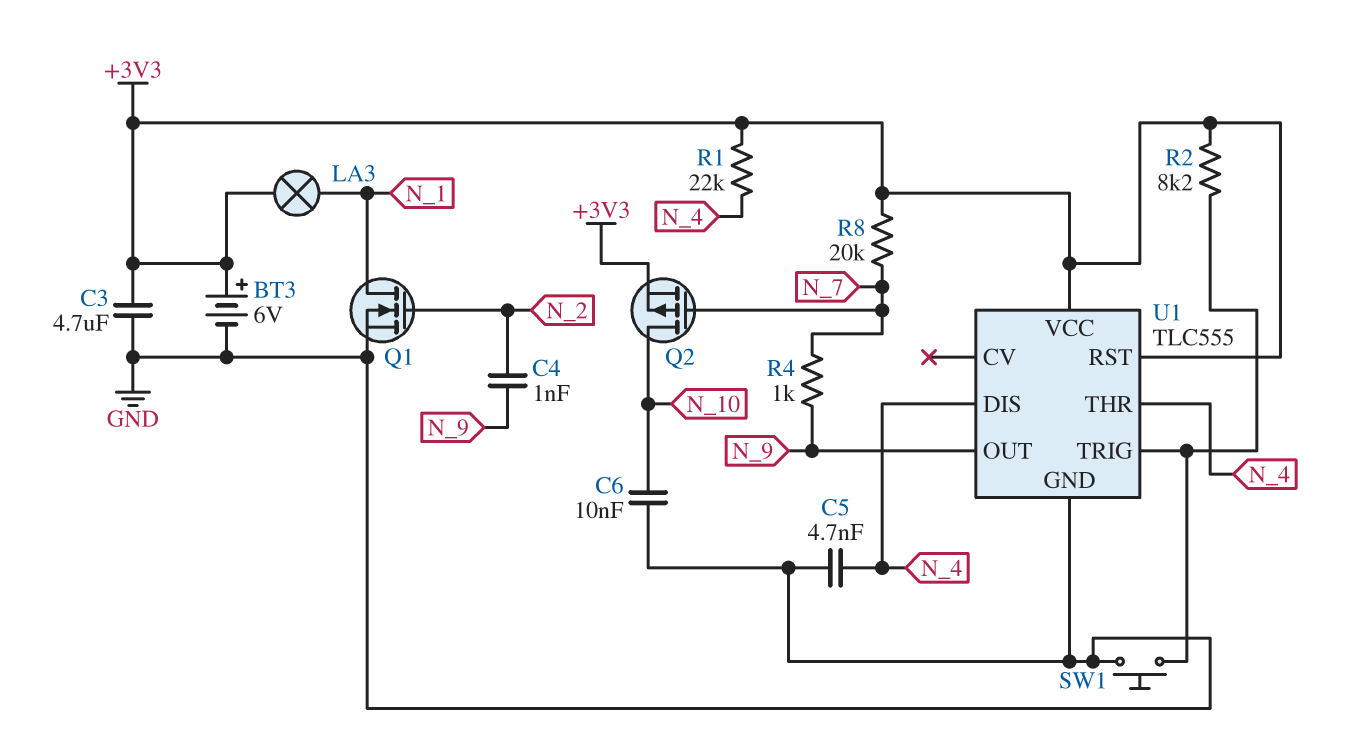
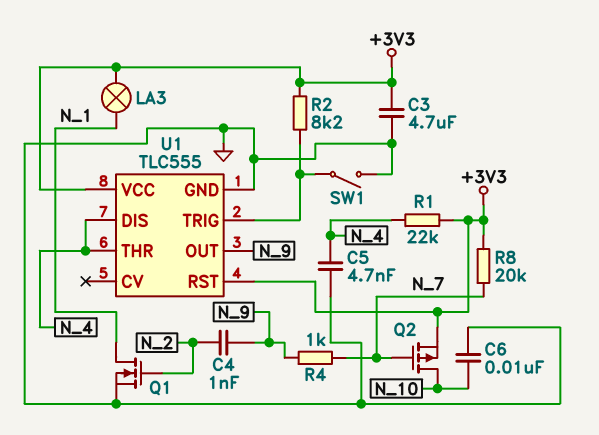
BT3: 6V (plus +3V3, minus GND) -> none
SW1: button (GND, U1/TRIG) -> switch (GND, U1/TRIG)

